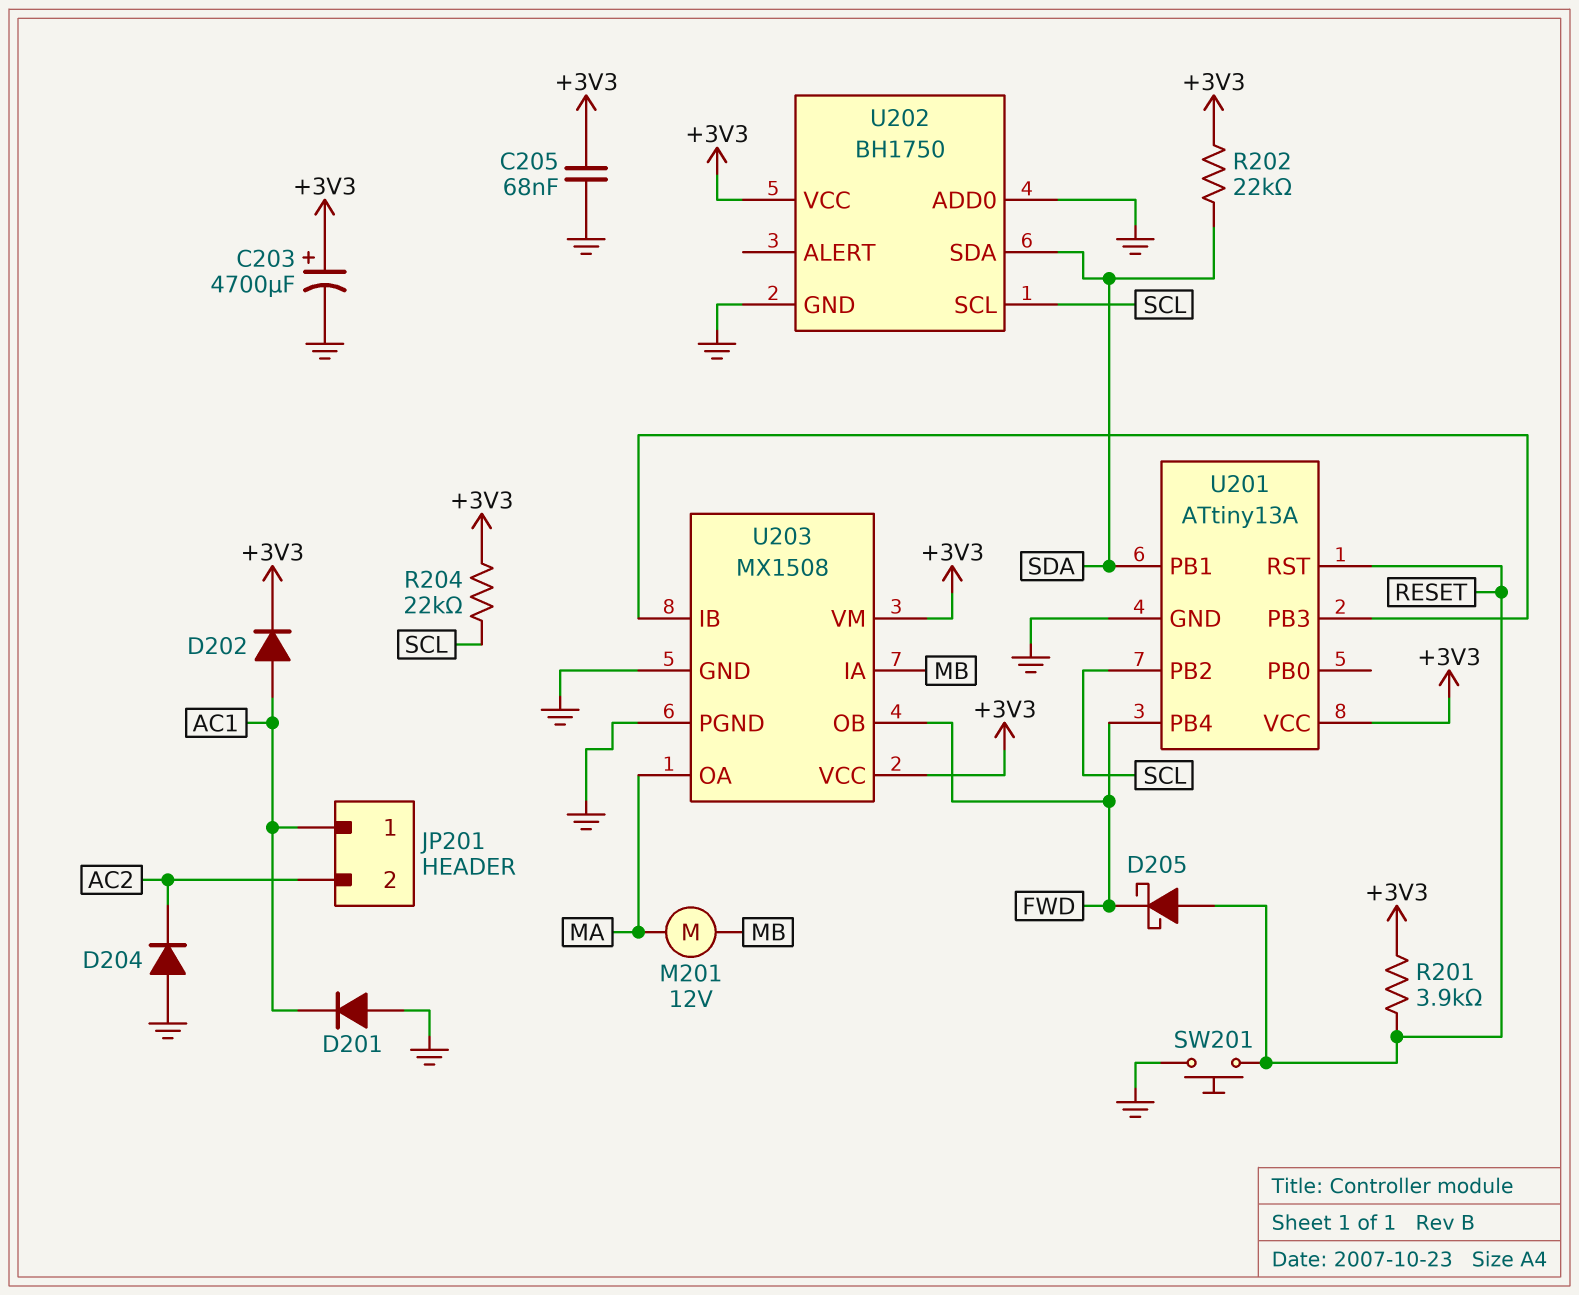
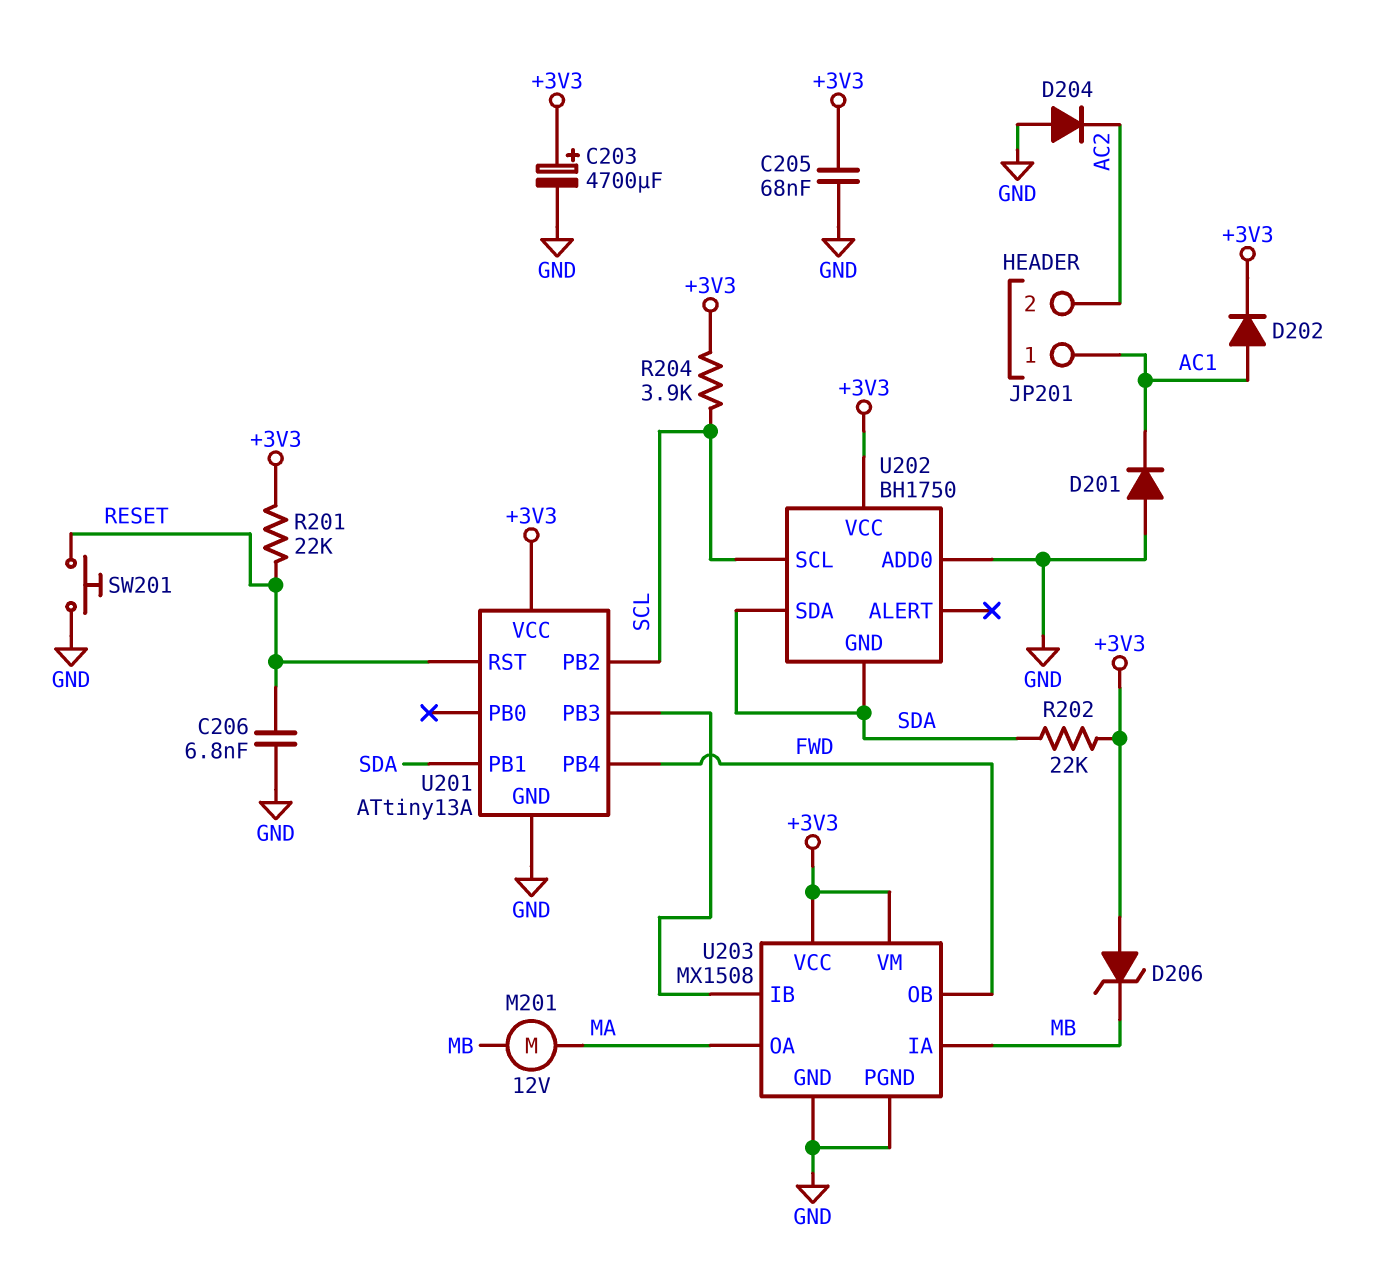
C206: none -> 6.8nF (GND, RESET)
D205: schottky (A RESET, K FWD) -> none
D206: none -> zener (A +3V3, K MB)
R201: 3.9k (+3V3, RESET) -> 22k (+3V3, RESET)
R204: 22k (+3V3, SCL) -> 3.9k (+3V3, SCL)
U202 pin GND: GND -> SDA

